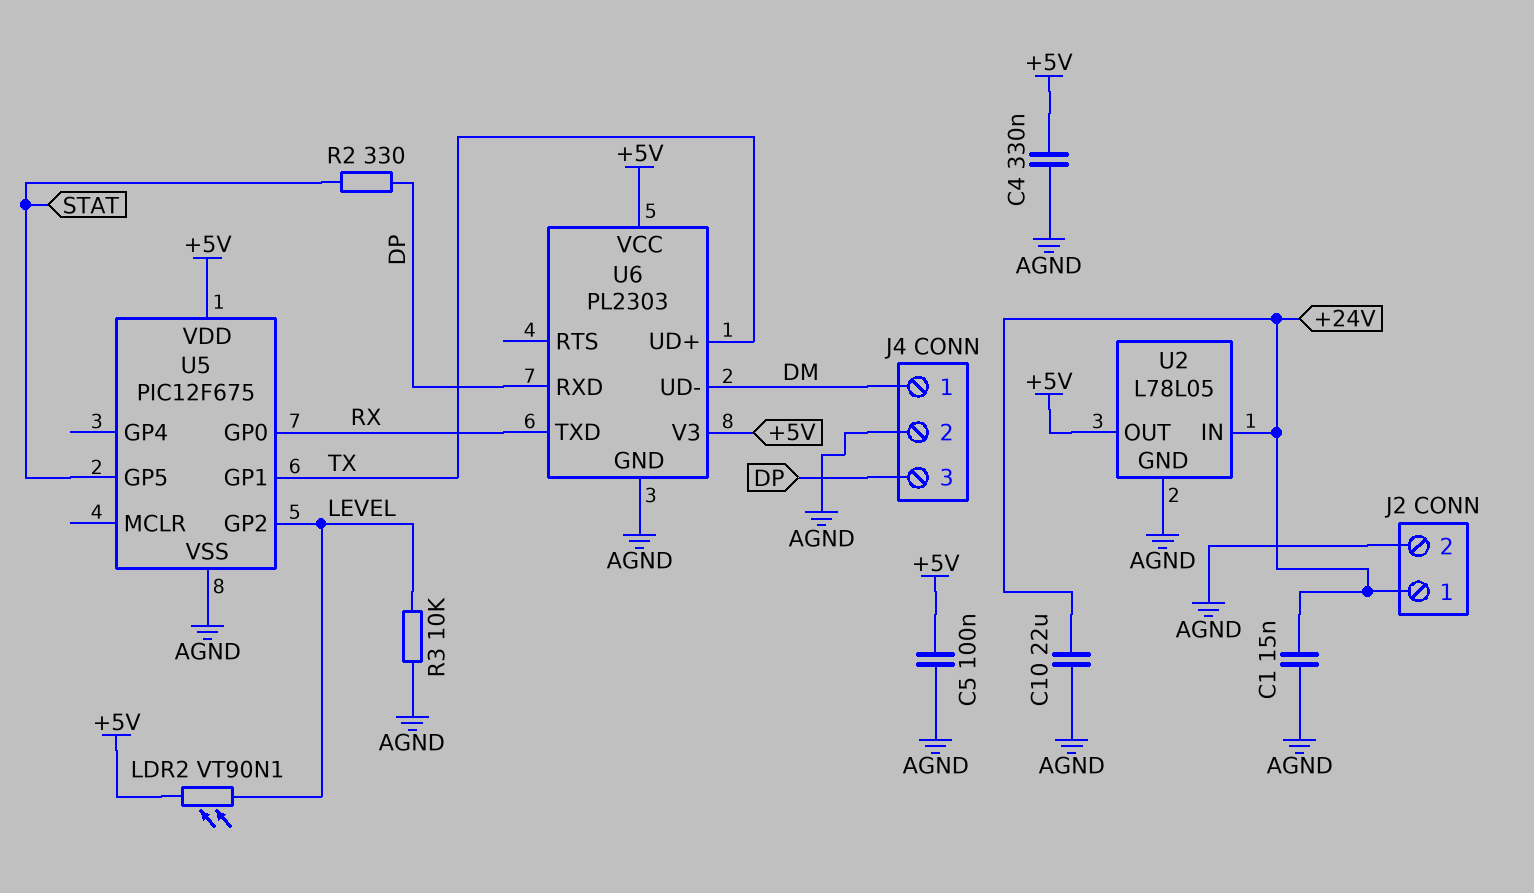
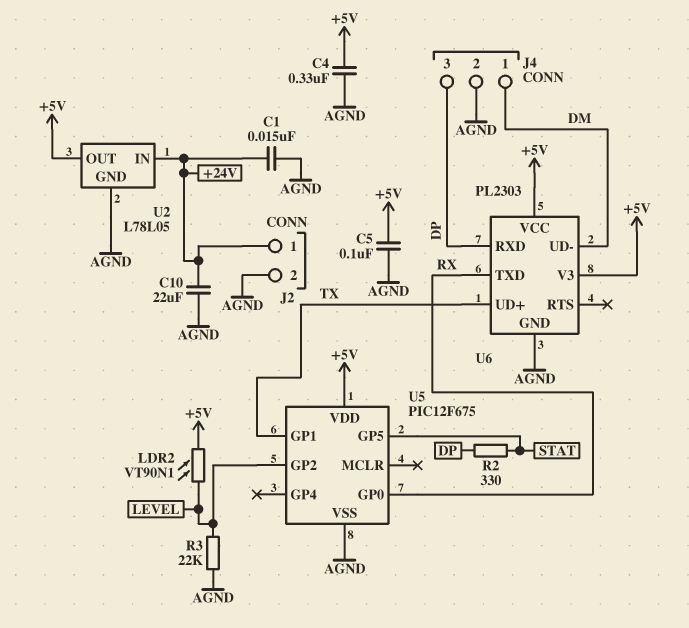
R3: 10k (AGND, LEVEL) -> 22k (AGND, LEVEL)

